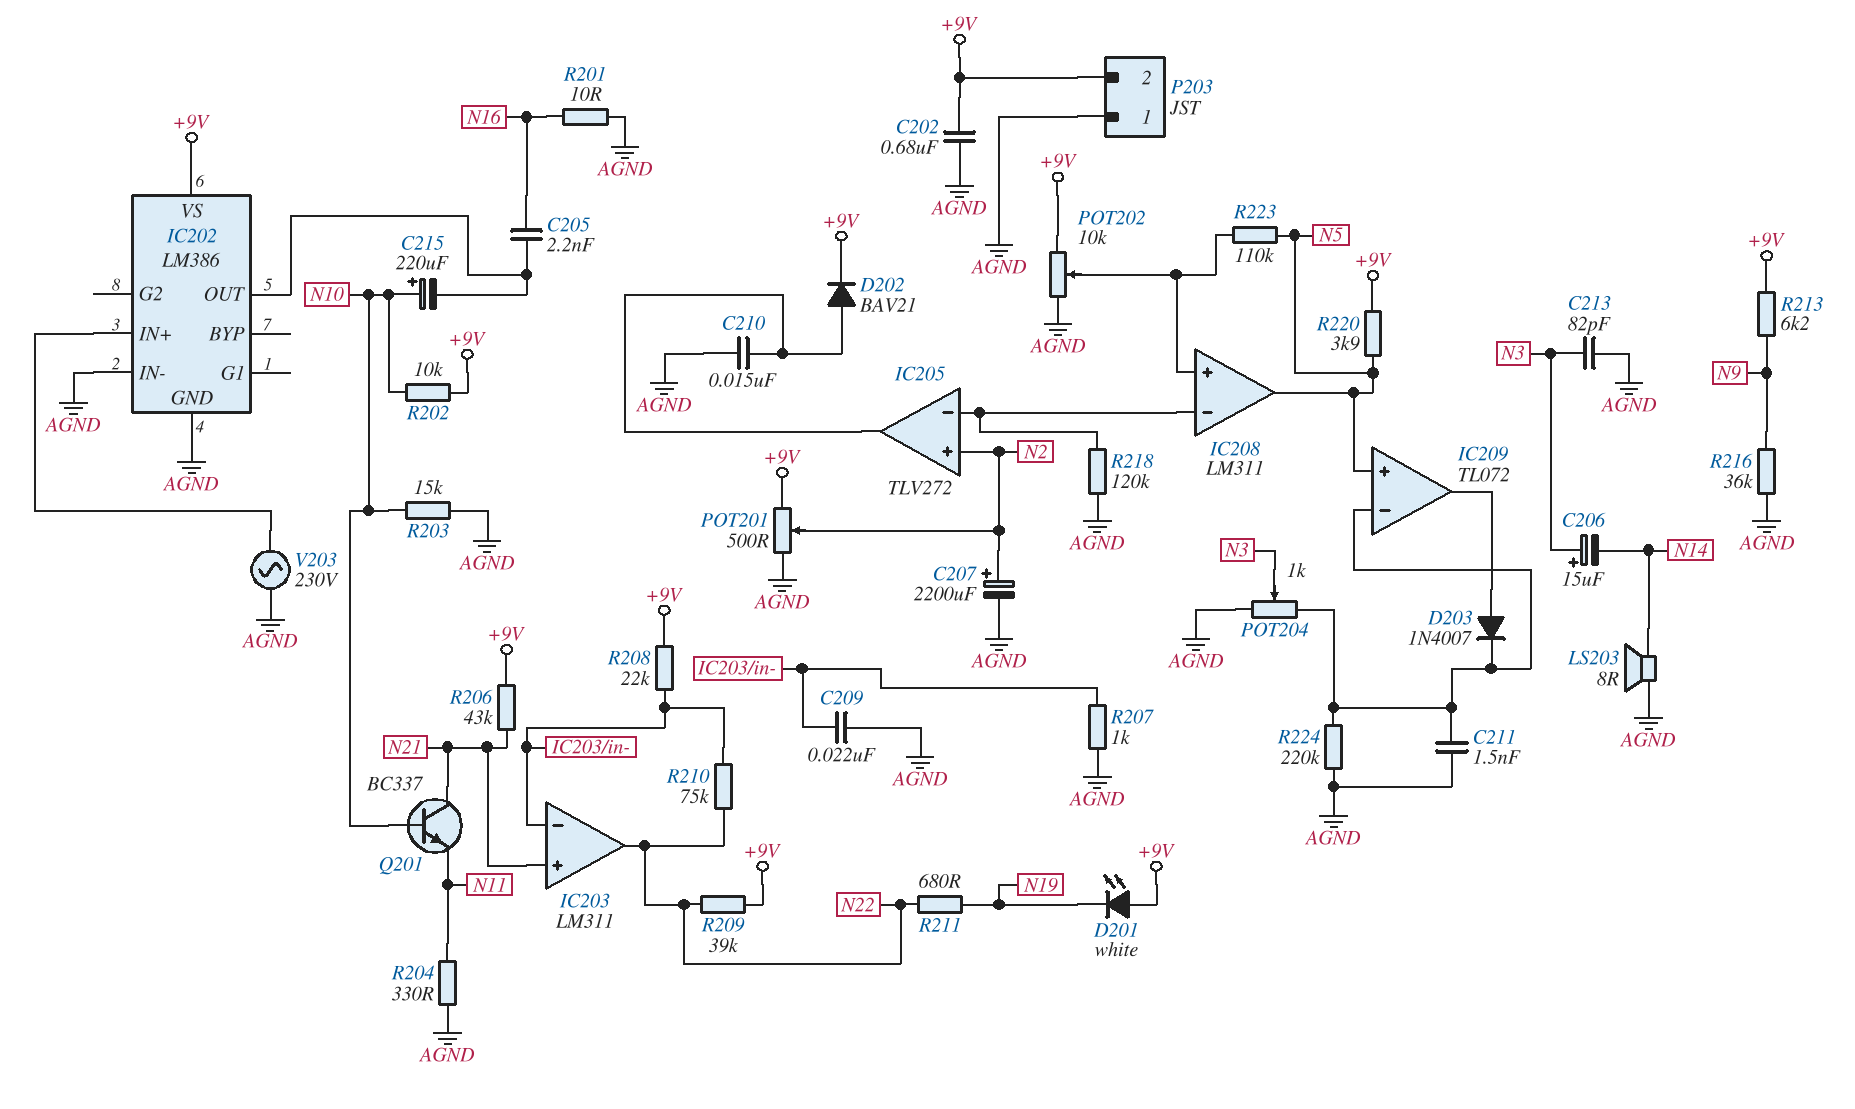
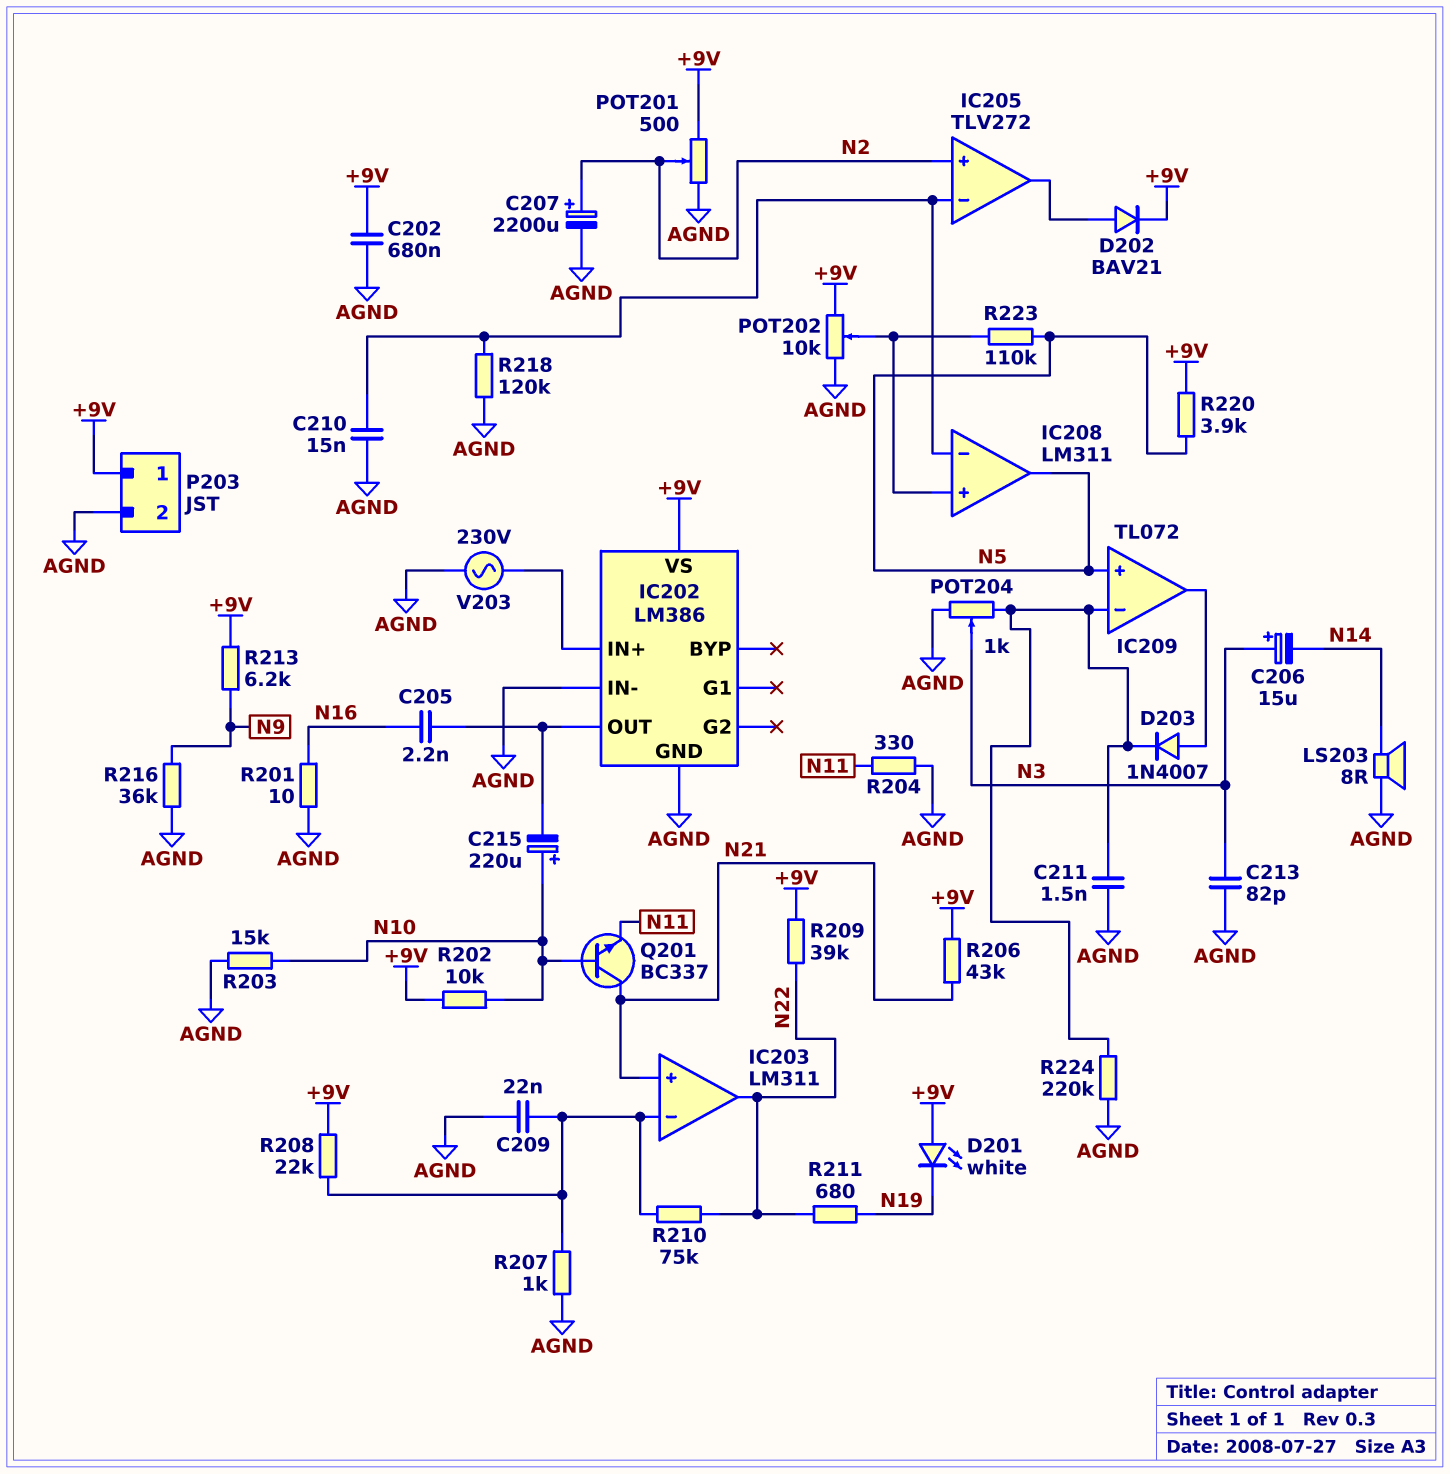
C210: 15nF (AGND, IC205/out) -> 15nF (AGND, IC205/in-)
P203 pin 1: AGND -> +9V
P203 pin 2: +9V -> AGND

